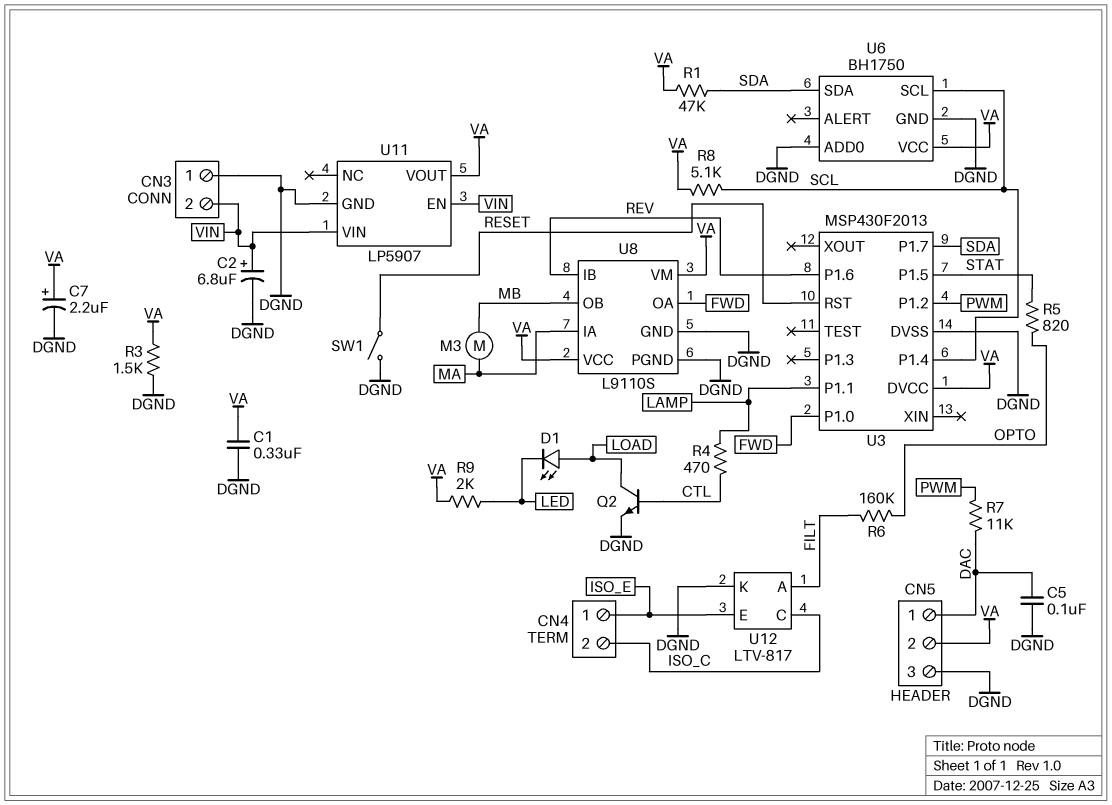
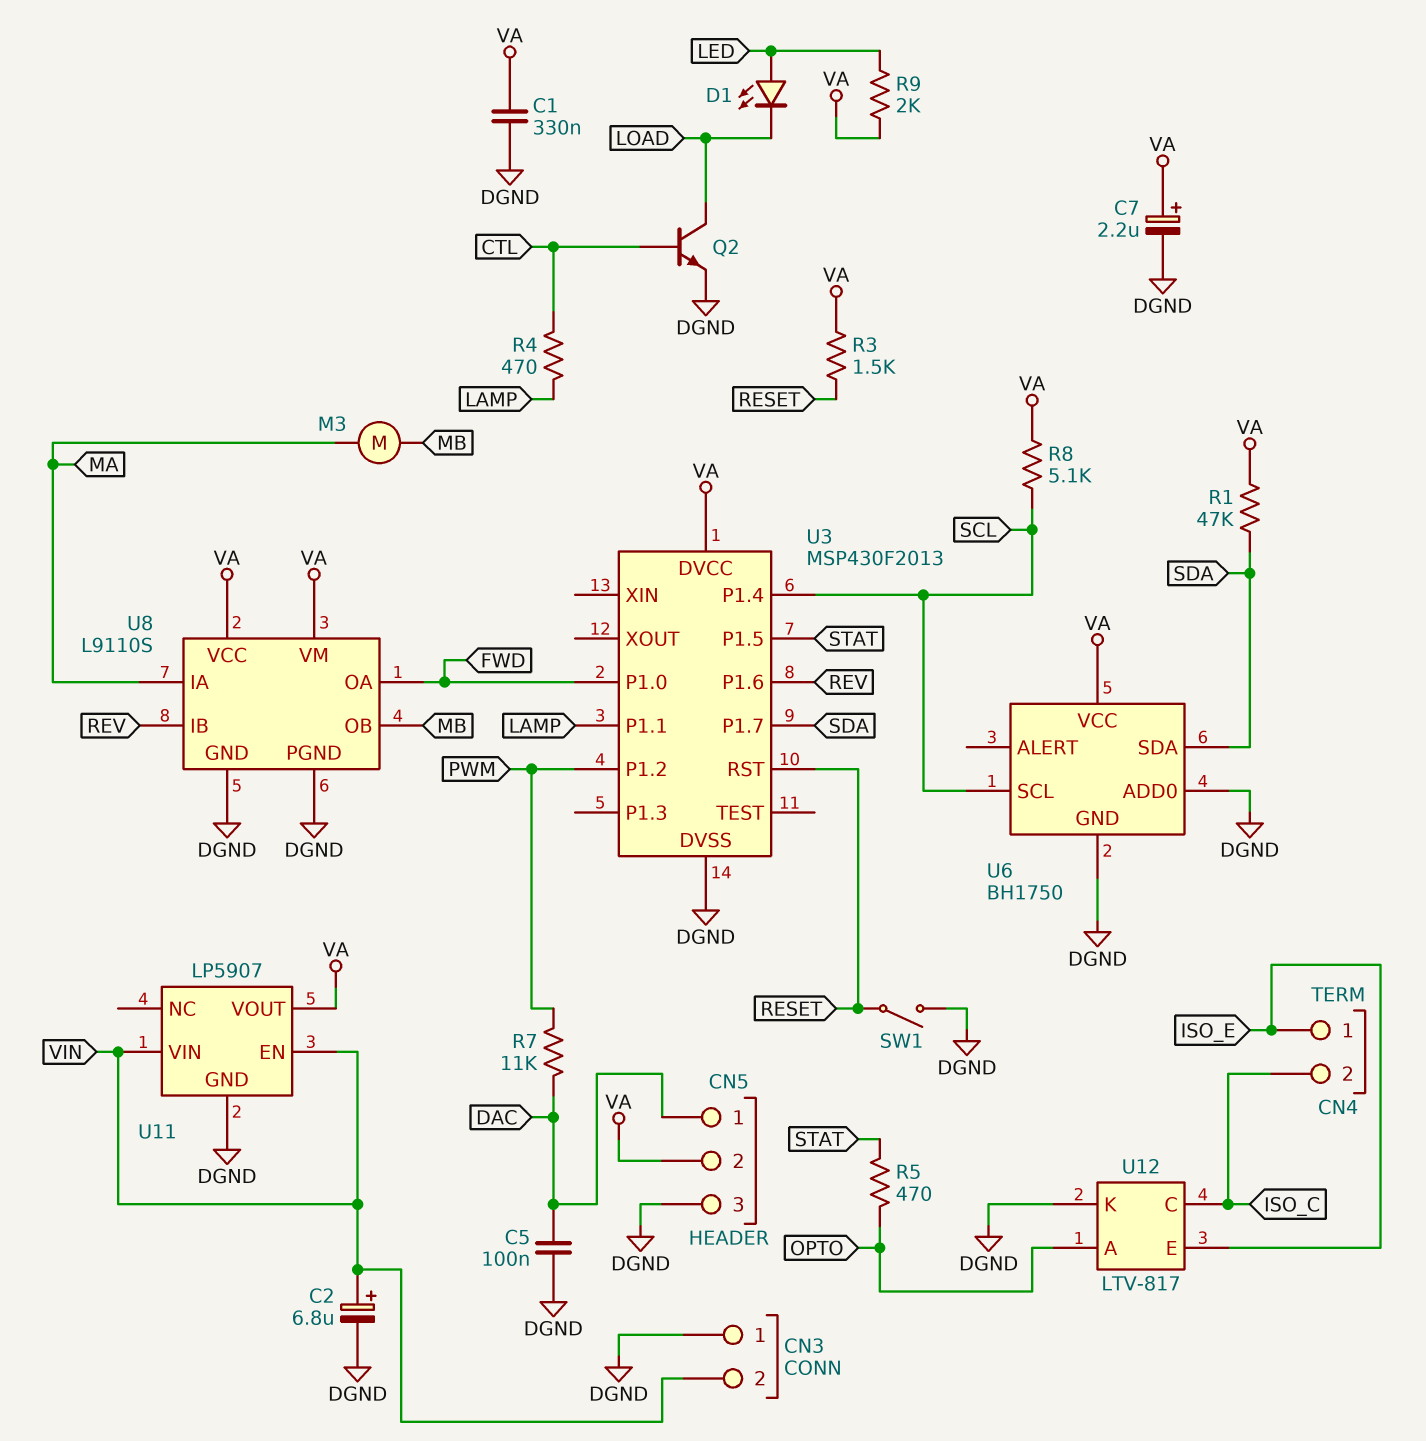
D1: LED (A LOAD, K LED) -> LED (A LED, K LOAD)
R3: 1.5k (DGND, VA) -> 1.5k (RESET, VA)
R5: 820 (OPTO, STAT) -> 470 (OPTO, STAT)
R6: 160k (FILT, OPTO) -> none
U12 pin A: FILT -> OPTO

